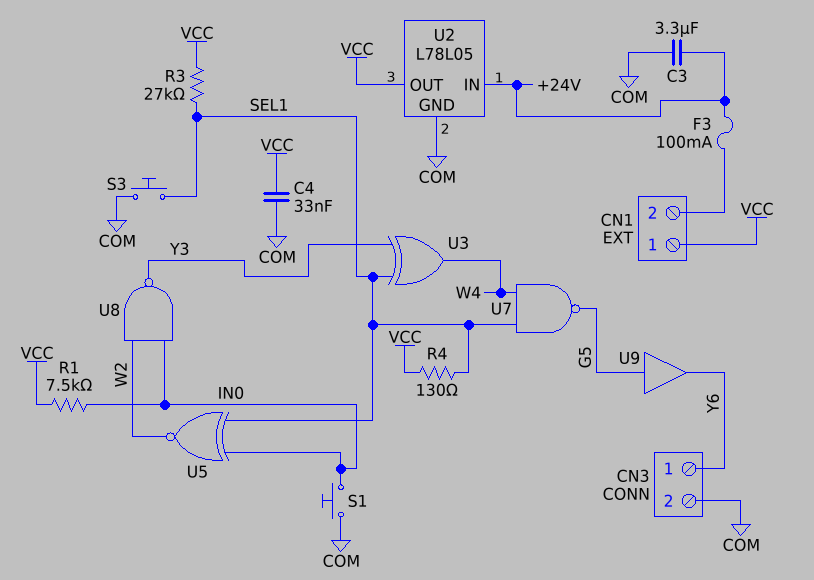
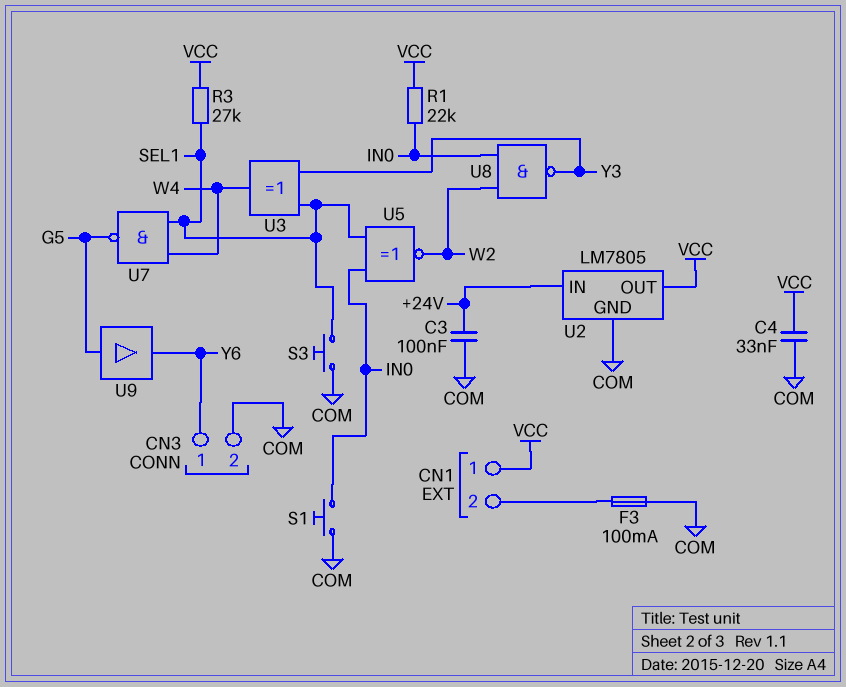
C3: 3.3uF (+24V, COM) -> 100nF (+24V, COM)
F3: 100mA (+24V, CN1/2) -> 100mA (CN1/2, COM)
R1: 7.5k (IN0, VCC) -> 22k (IN0, VCC)
R4: 130 (SEL1, VCC) -> none
U2: L78L05 -> LM7805

